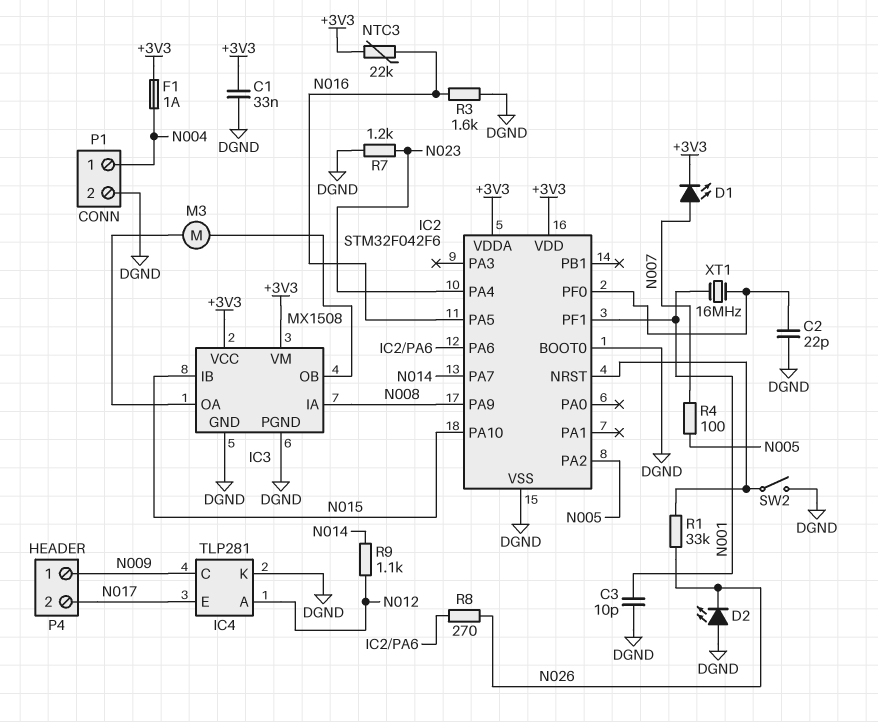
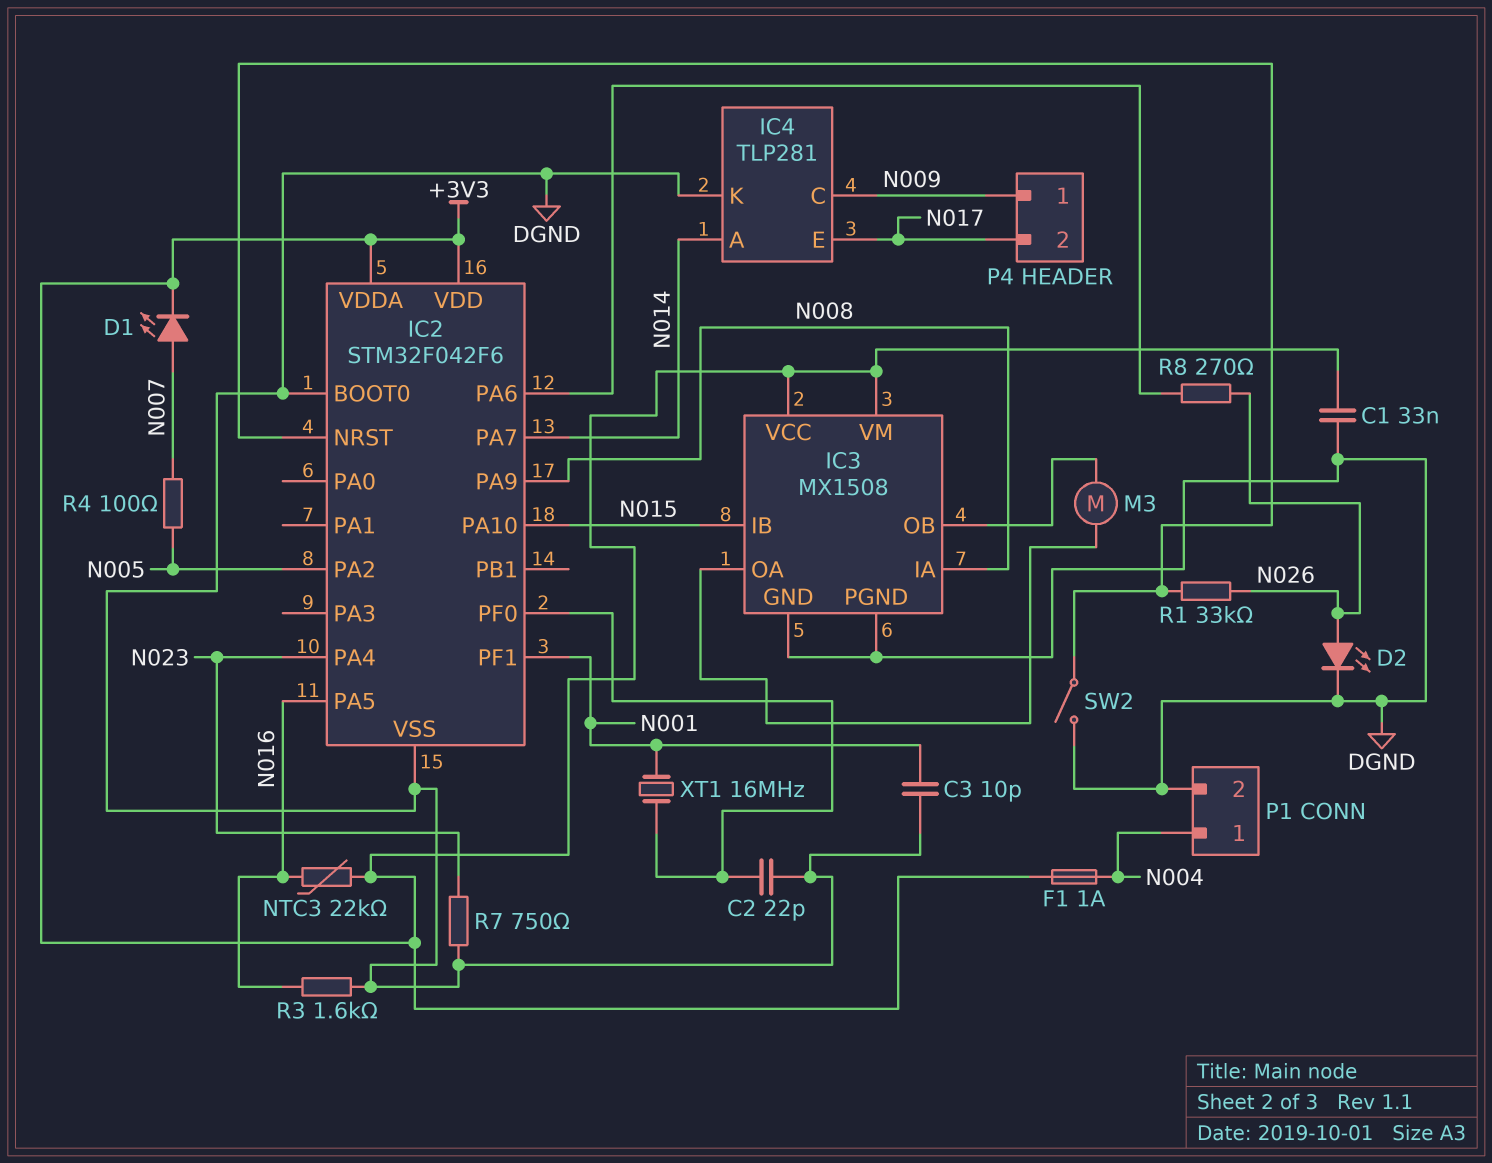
D2: LED (A DGND, K N026) -> LED (A N026, K DGND)
IC4 pin A: N012 -> N014
R7: 1.2k (DGND, N023) -> 750 (DGND, N023)
R9: 1.1k (N012, N014) -> none

